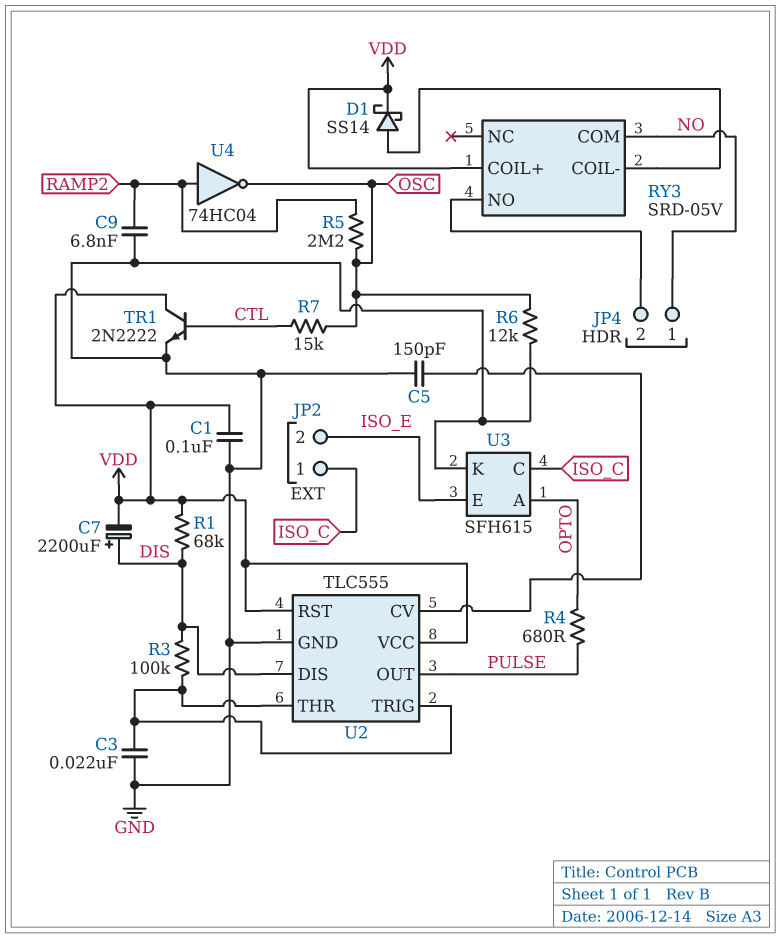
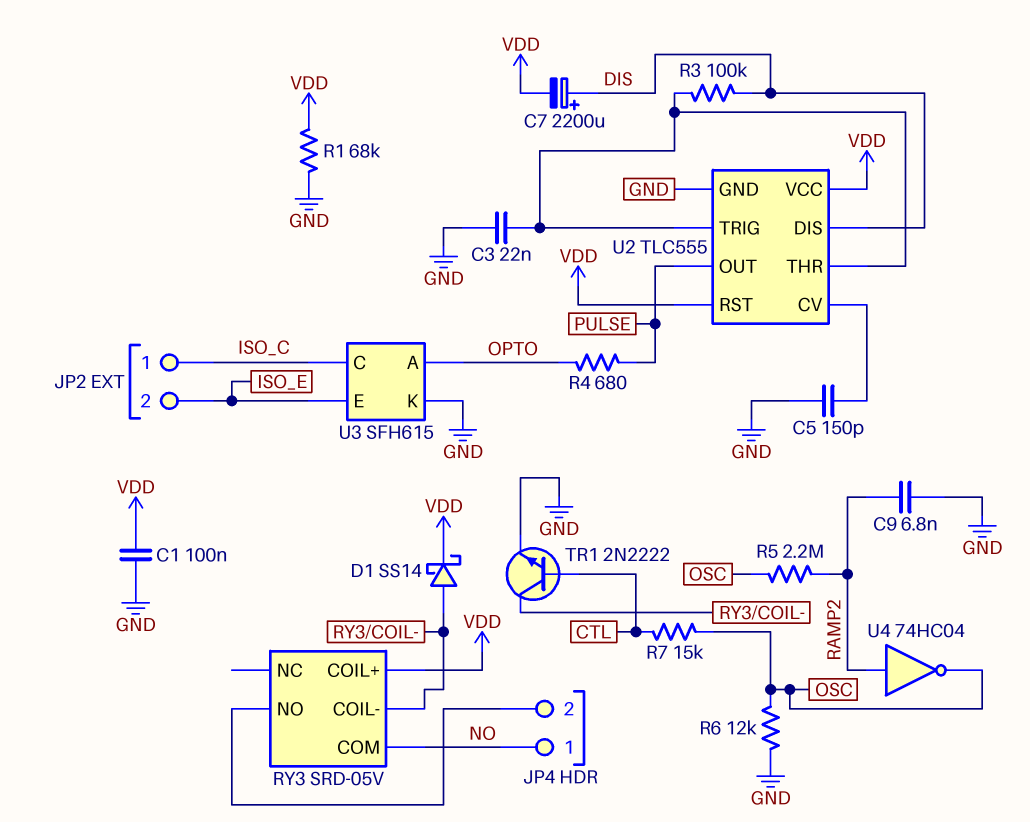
R1: 68k (DIS, VDD) -> 68k (GND, VDD)
TR1: NPN 2N2222 (B CTL, C VDD, E GND) -> NPN 2N2222 (B CTL, C RY3/COIL-, E GND)

